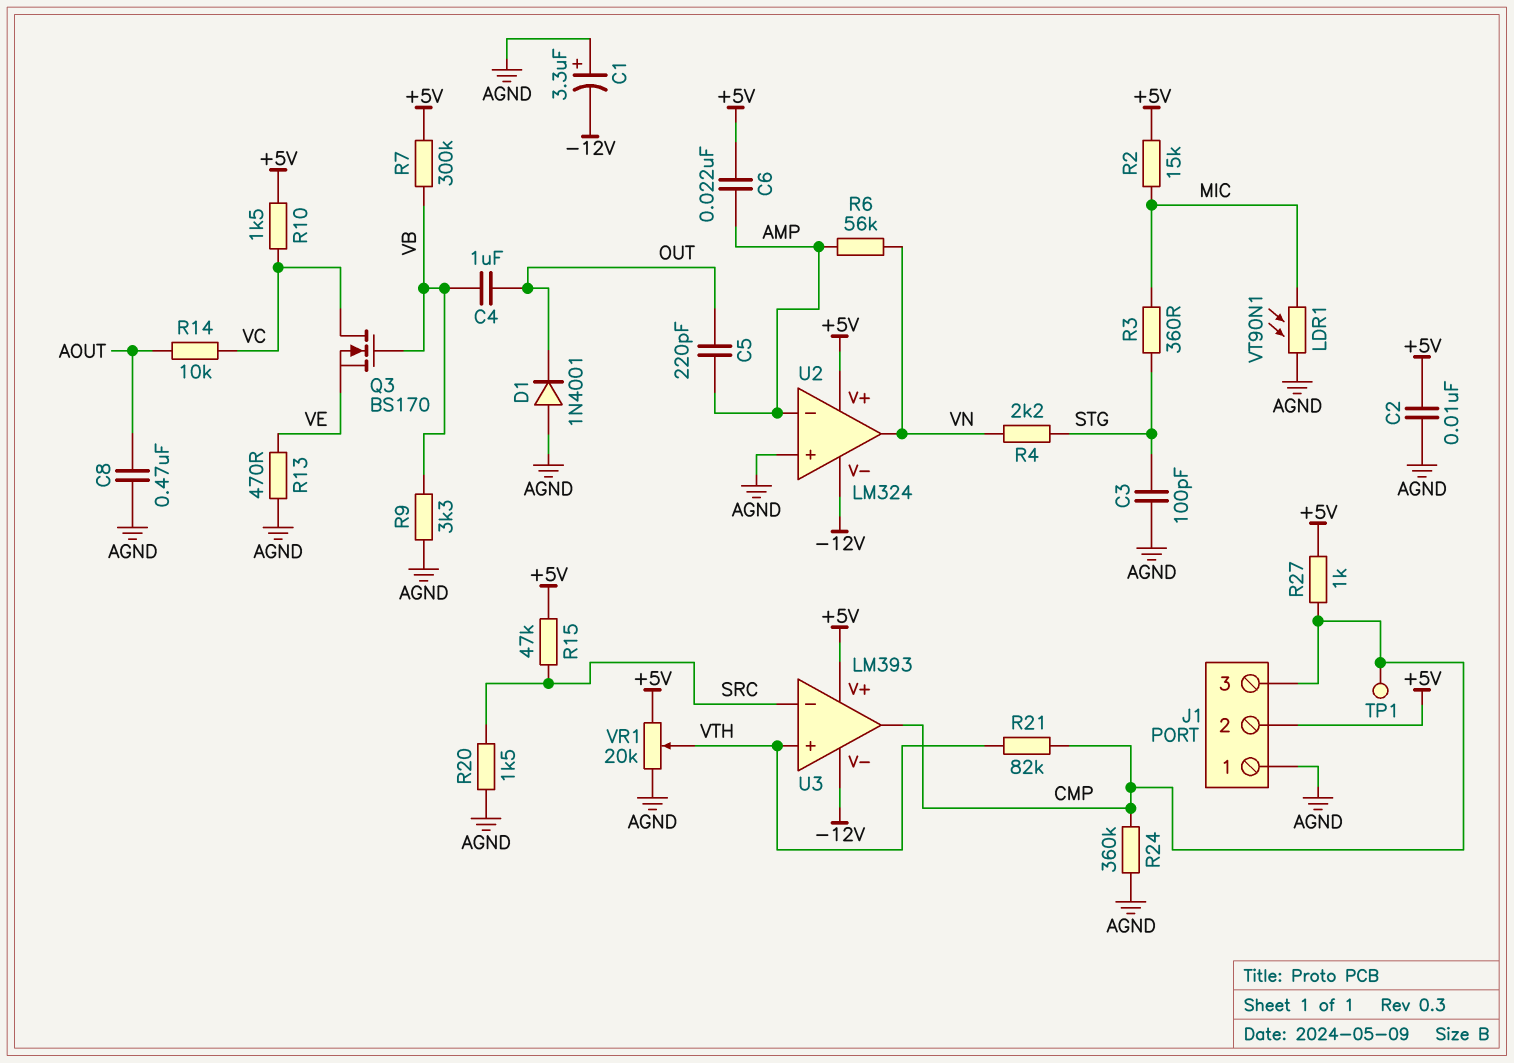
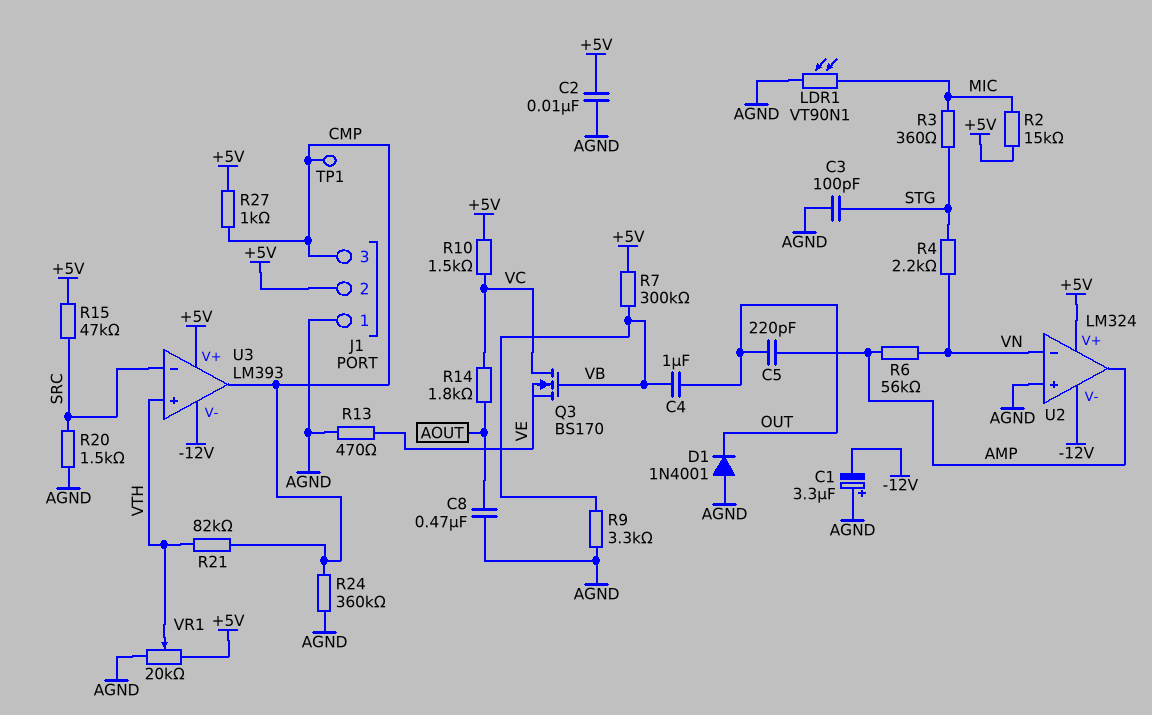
C6: 22nF (+5V, AMP) -> none
R14: 10k (AOUT, VC) -> 1.8k (AOUT, VC)
U2 pin in-: AMP -> VN
U2 pin out: VN -> AMP

